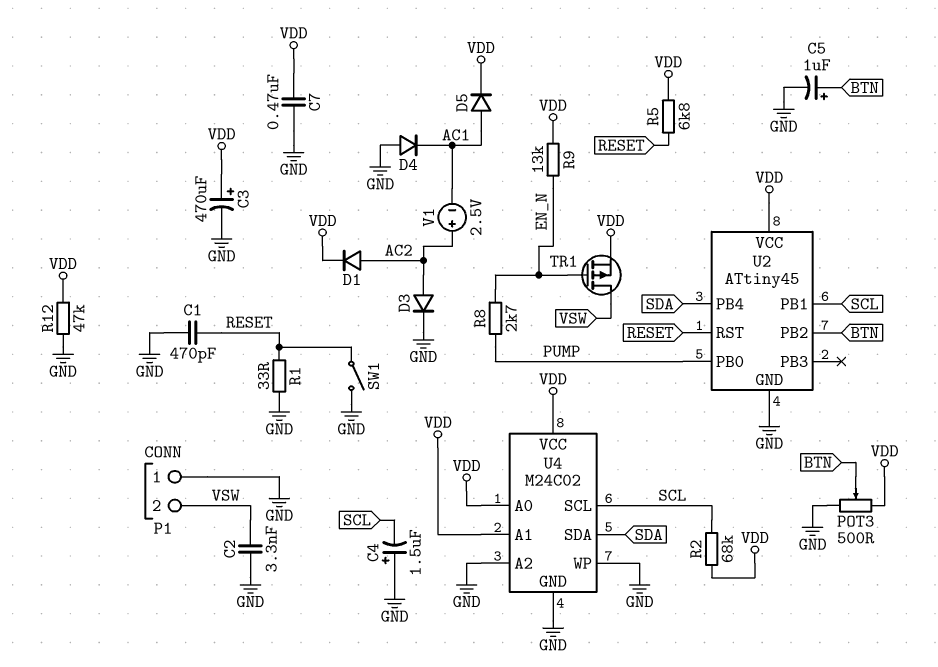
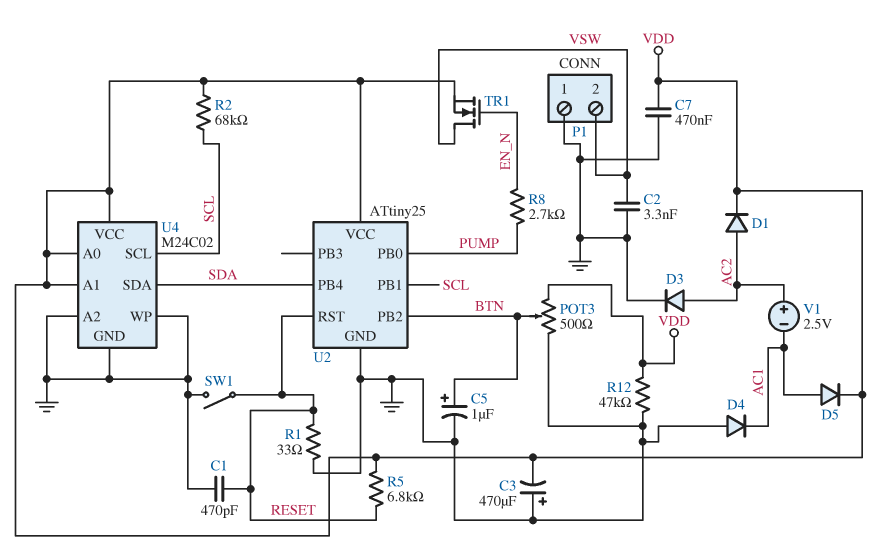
C3: 470uF (plus VDD, minus GND) -> 470uF (plus GND, minus VDD)
C4: 1.5uF (plus GND, minus SCL) -> none
R9: 13k (EN_N, VDD) -> none
TR1: PMOS (G EN_N, D VSW, S VDD) -> NMOS (G EN_N, D VSW, S VDD)
U2: ATtiny45 -> ATtiny25

